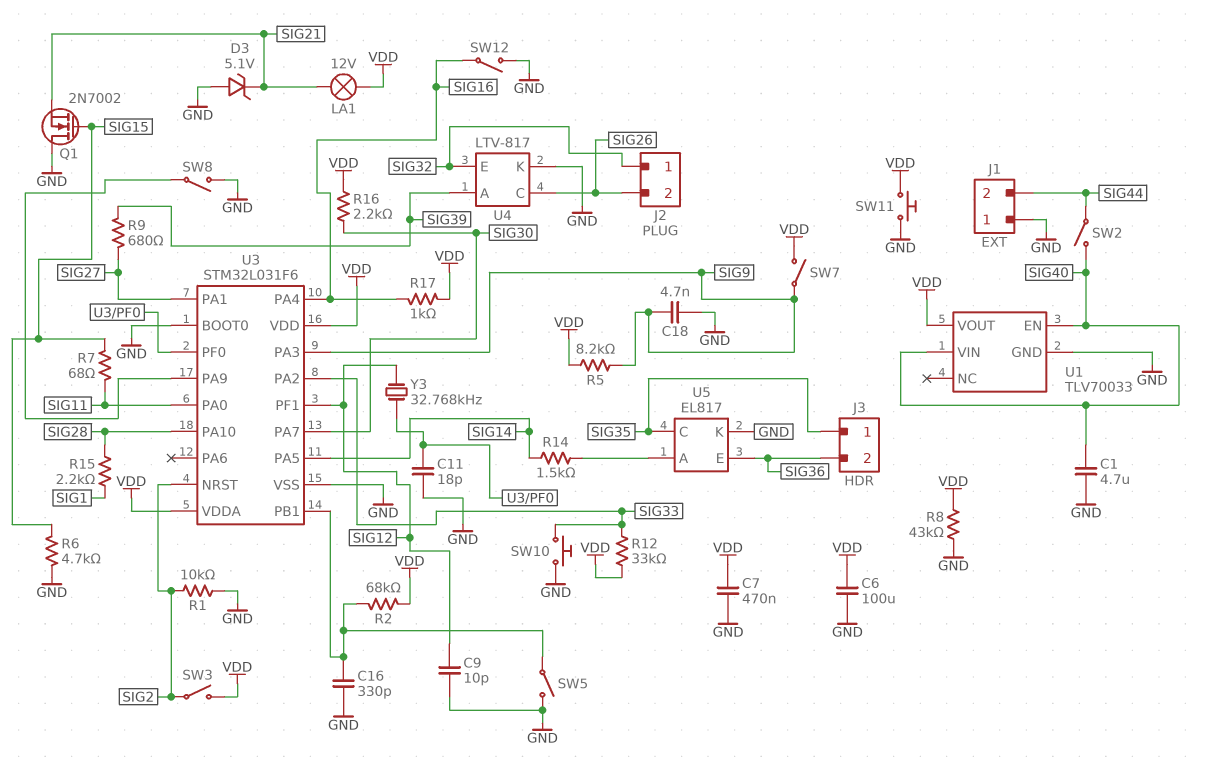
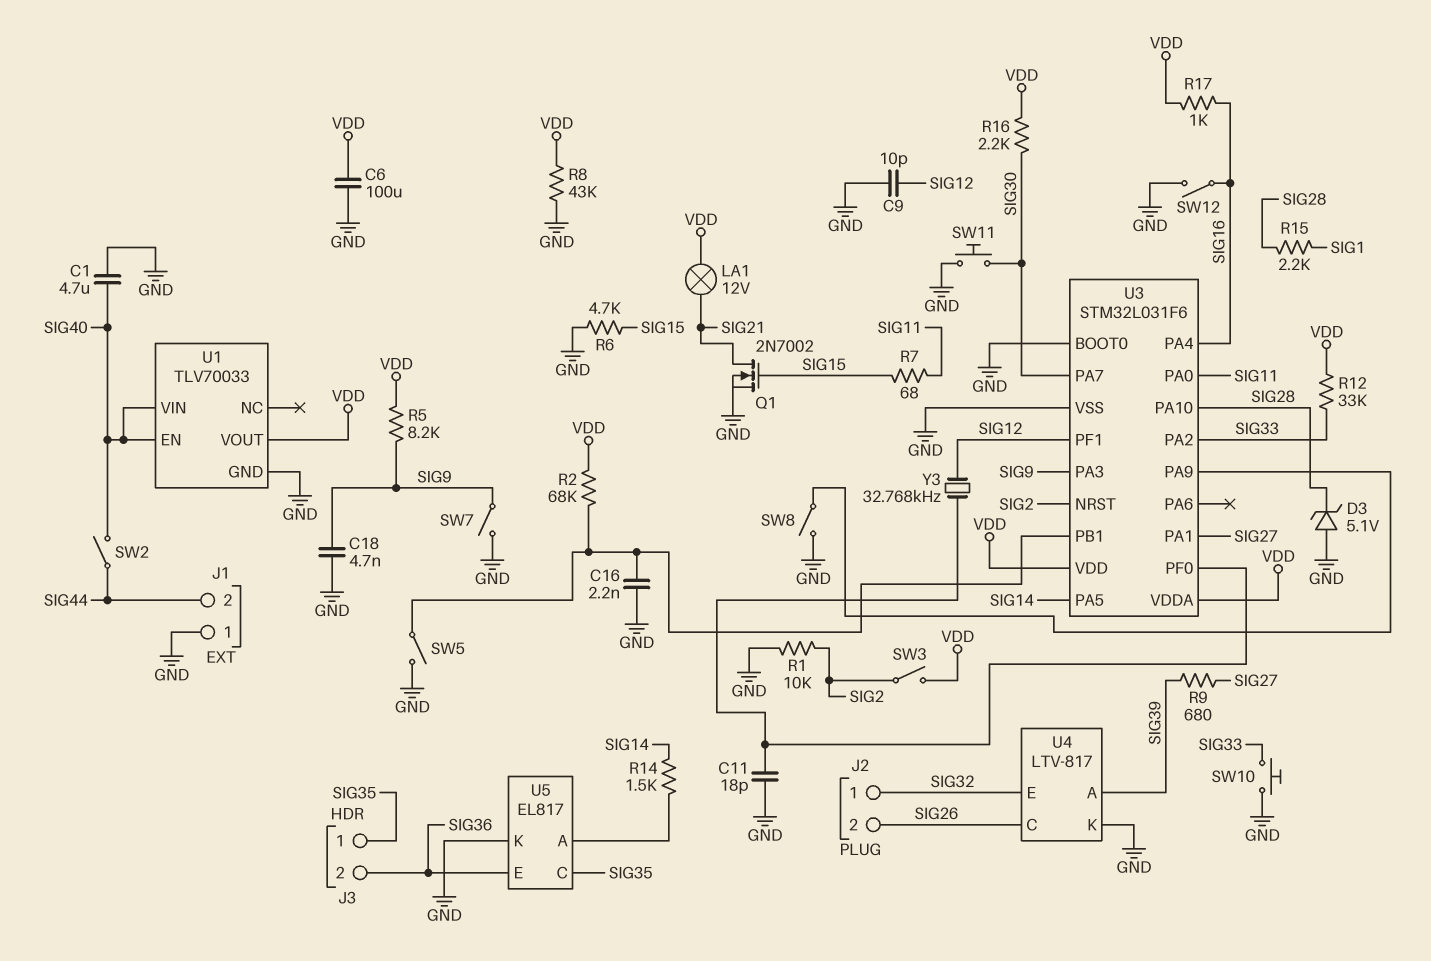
C7: 470nF (GND, VDD) -> none
C16: 330pF (GND, U3/PB1) -> 2.2nF (GND, U3/PB1)
D3: zener 5.1V (A GND, K SIG21) -> zener 5.1V (A GND, K SIG28)
Q1: NMOS 2N7002 (G SIG15, D GND, S SIG21) -> NMOS 2N7002 (G SIG15, D SIG21, S GND)
SW7: switch (SIG9, VDD) -> switch (GND, SIG9)
SW11: button (GND, VDD) -> button (GND, SIG30)

